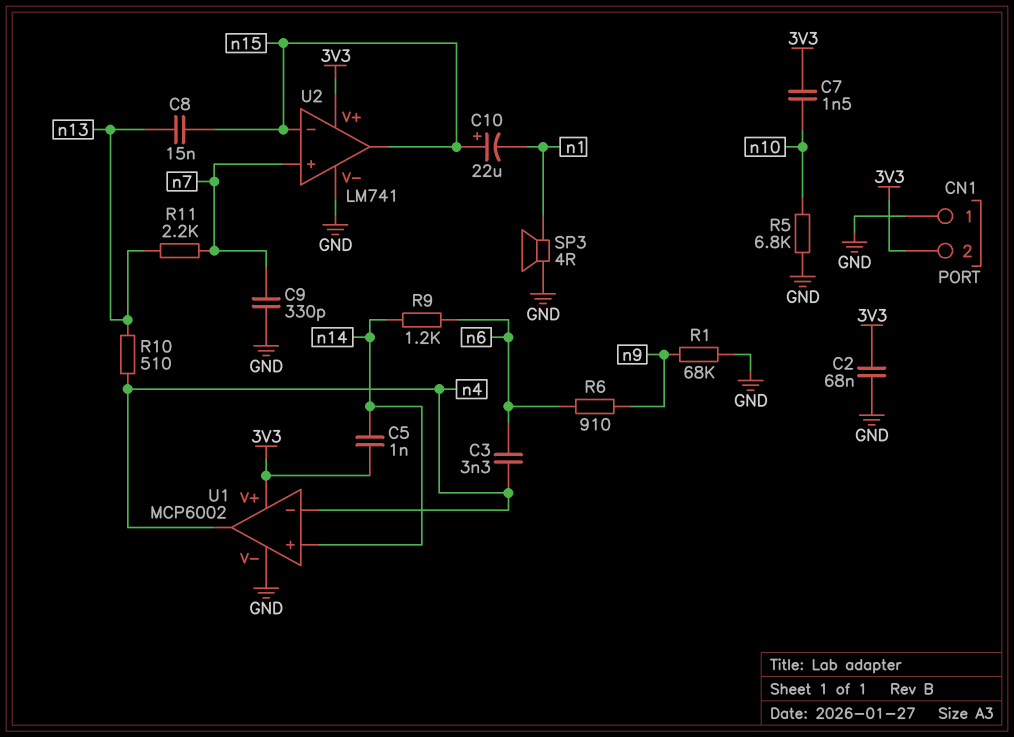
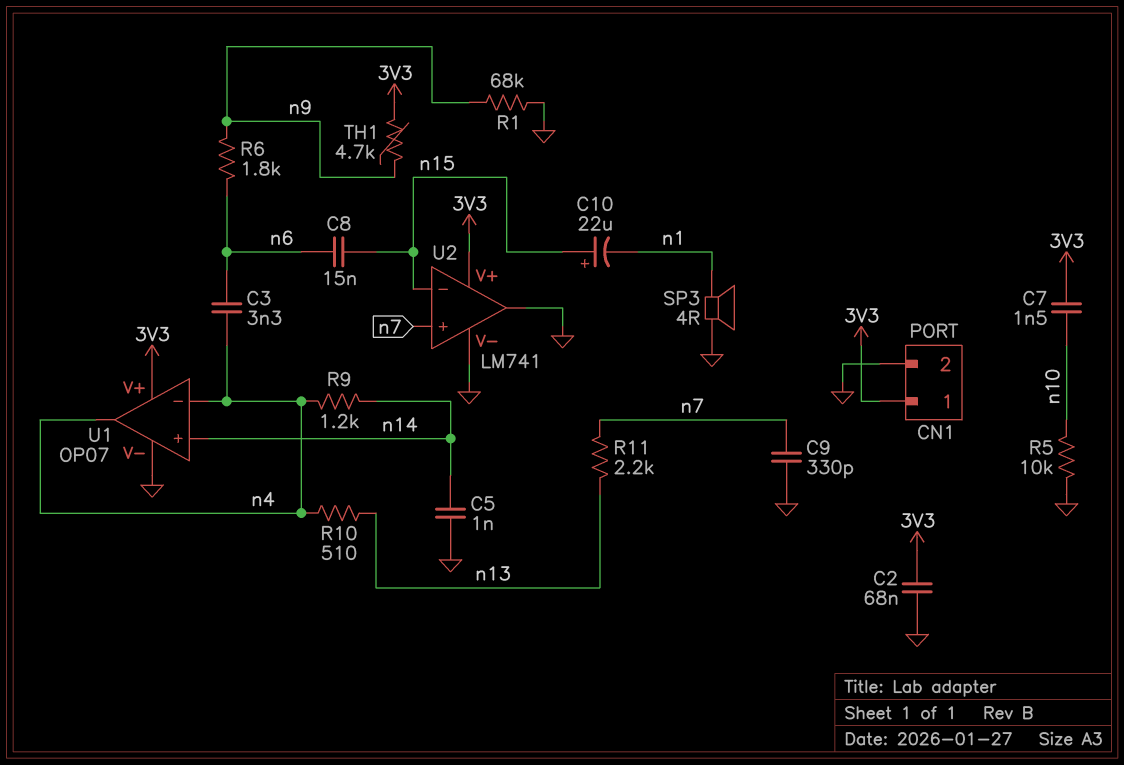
C5: 1nF (3V3, n14) -> 1nF (GND, n14)
C8: 15nF (n13, n15) -> 15nF (n6, n15)
CN1 pin 1: GND -> 3V3
CN1 pin 2: 3V3 -> GND
R5: 6.8k (GND, n10) -> 10k (GND, n10)
R6: 910 (n6, n9) -> 1.8k (n6, n9)
R9: 1.2k (n6, n14) -> 1.2k (n4, n14)
TH1: none -> 4.7k (3V3, n9)
U1: MCP6002 -> OP07
U2 pin out: n15 -> GND

